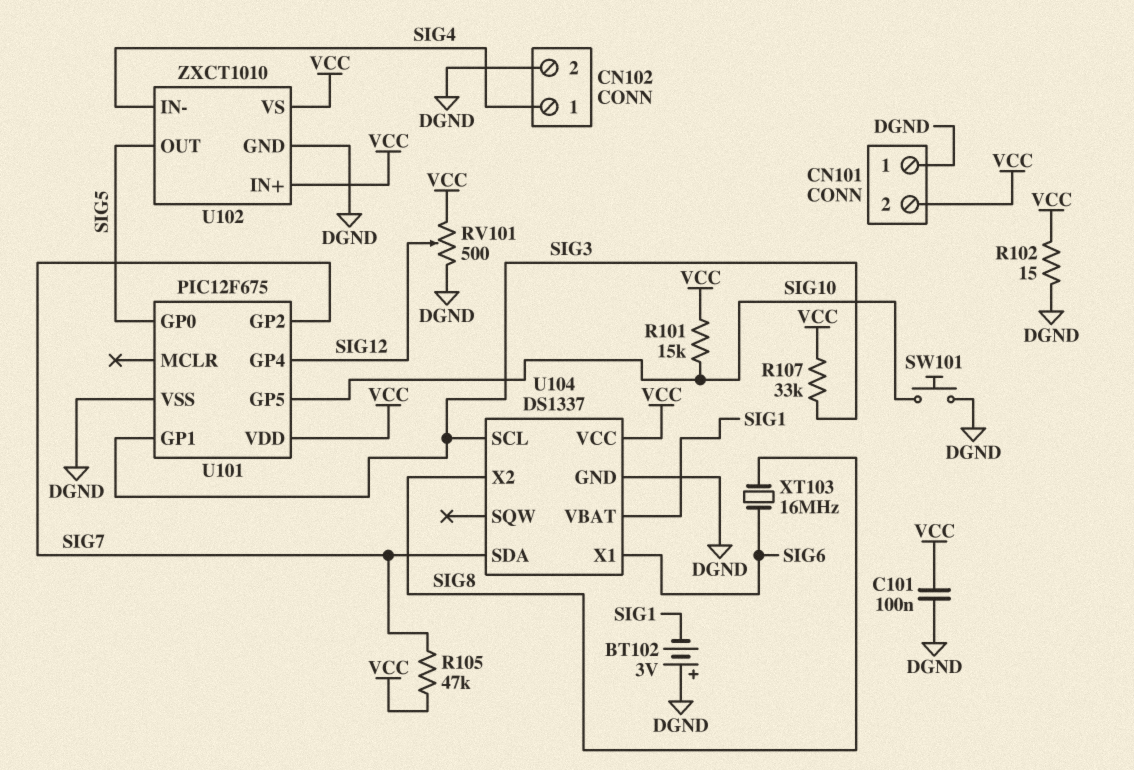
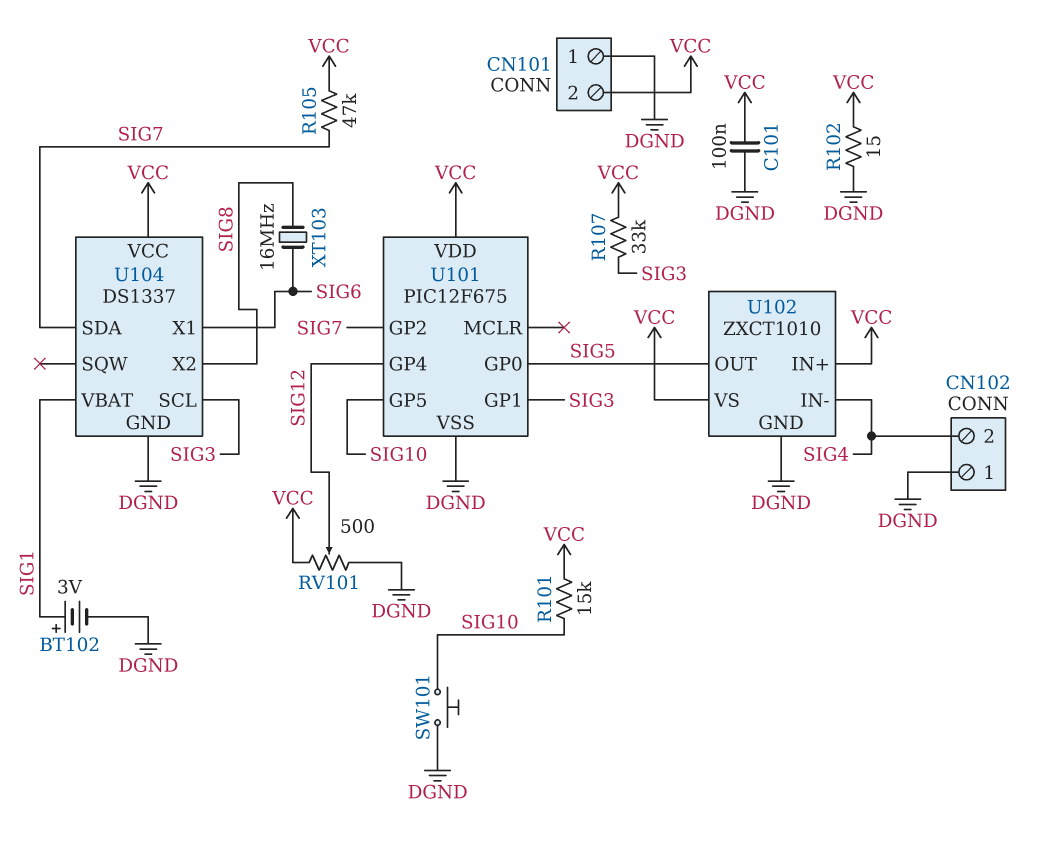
BT102: 3V (plus DGND, minus SIG1) -> 3V (plus SIG1, minus DGND)
CN102 pin 1: SIG4 -> DGND
CN102 pin 2: DGND -> SIG4

